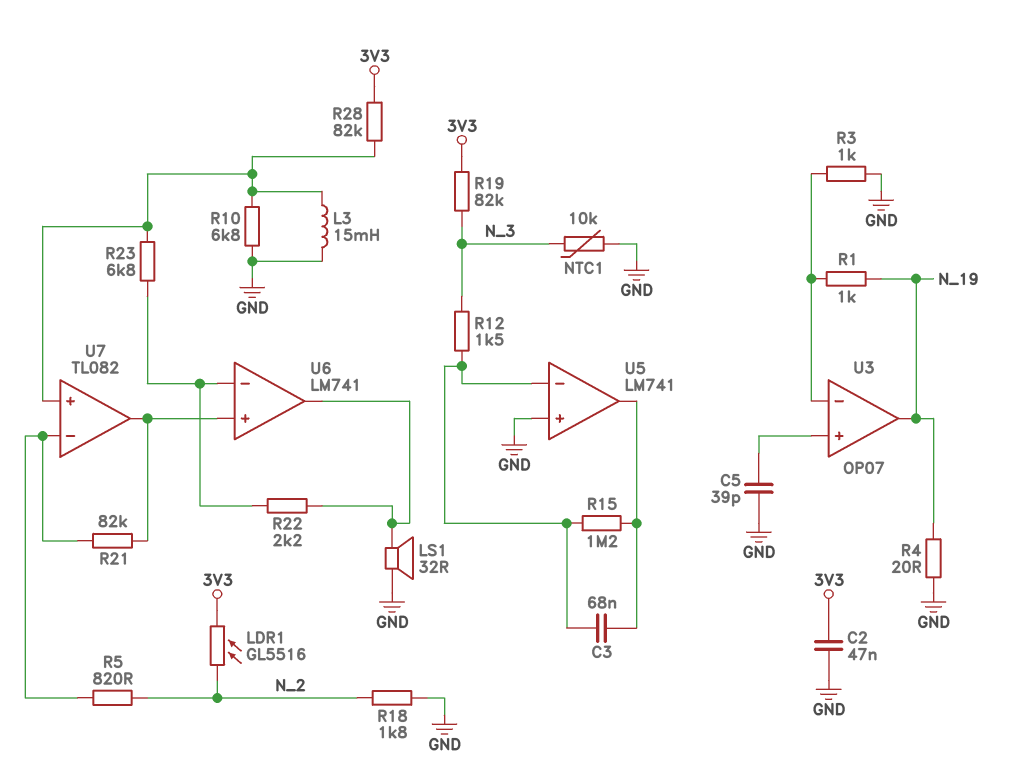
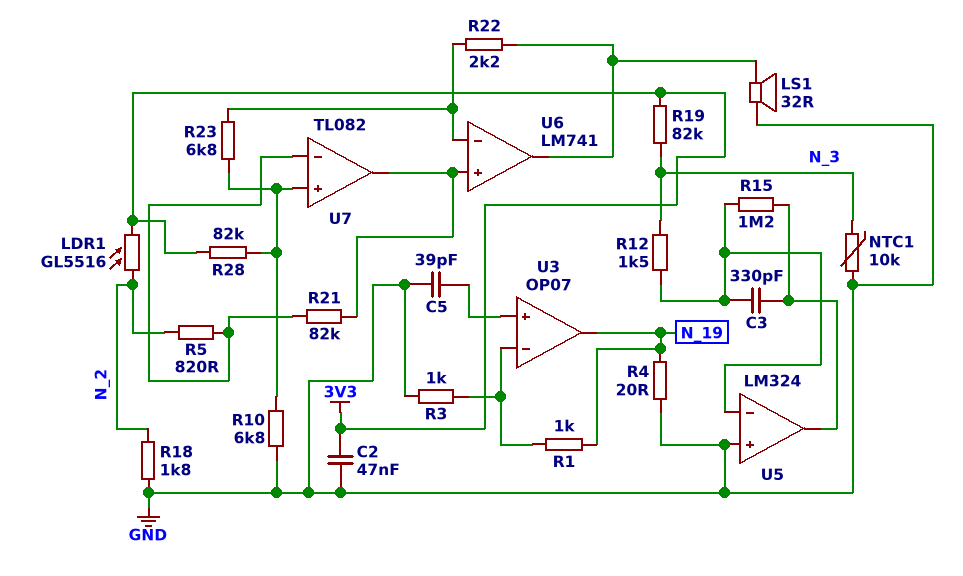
C3: 68nF (U5/in-, U5/out) -> 330pF (U5/in-, U5/out)
L3: 15mH (GND, U7/in+) -> none
U5: LM741 -> LM324

